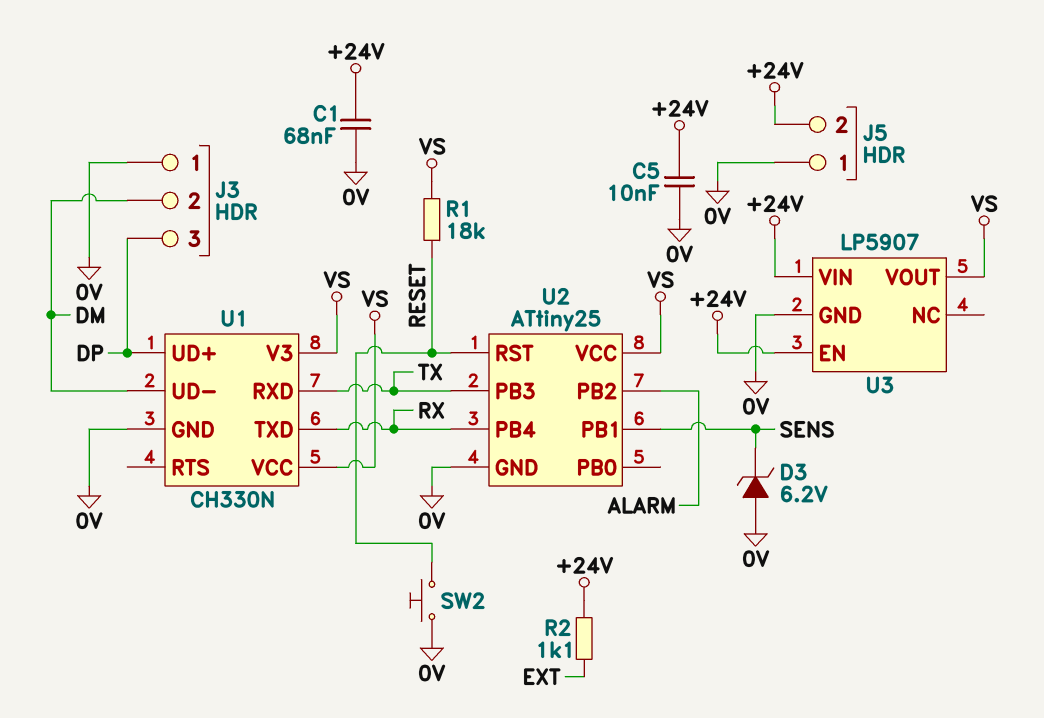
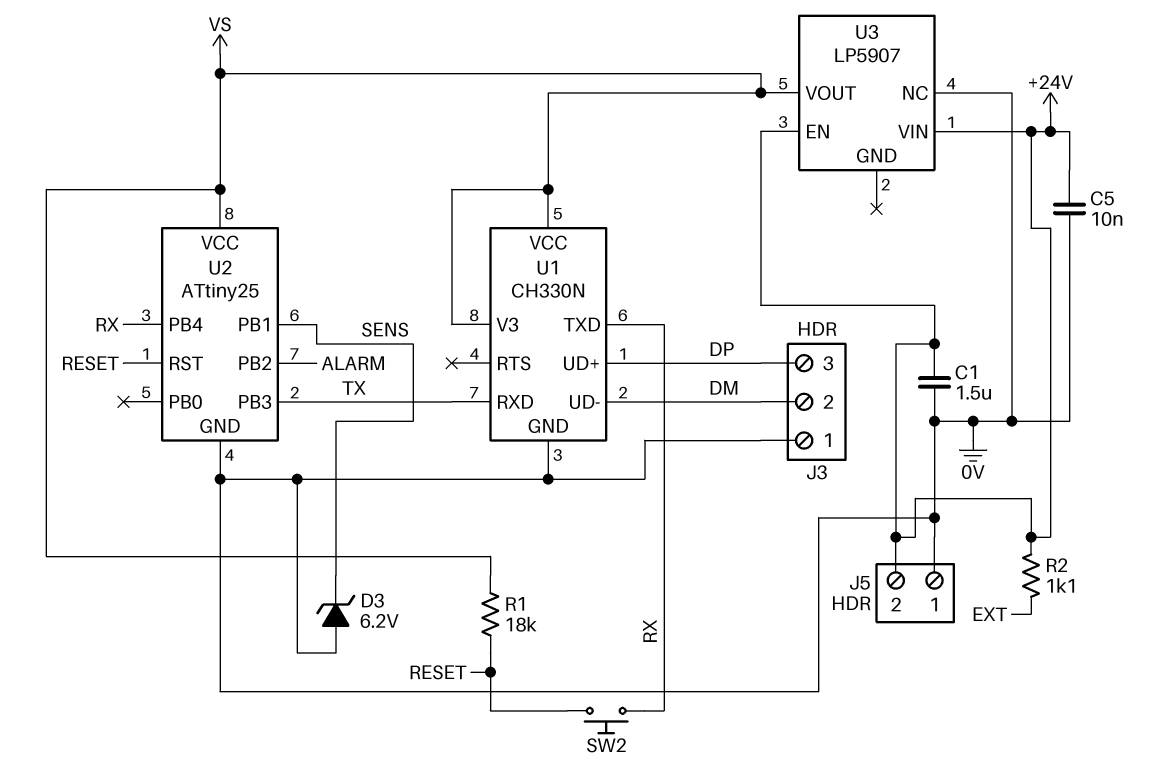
C1: 68nF (+24V, 0V) -> 1.5uF (+24V, 0V)
SW2: button (0V, RESET) -> button (RESET, RX)
U3 pin GND: 0V -> none
U3 pin NC: none -> 0V

